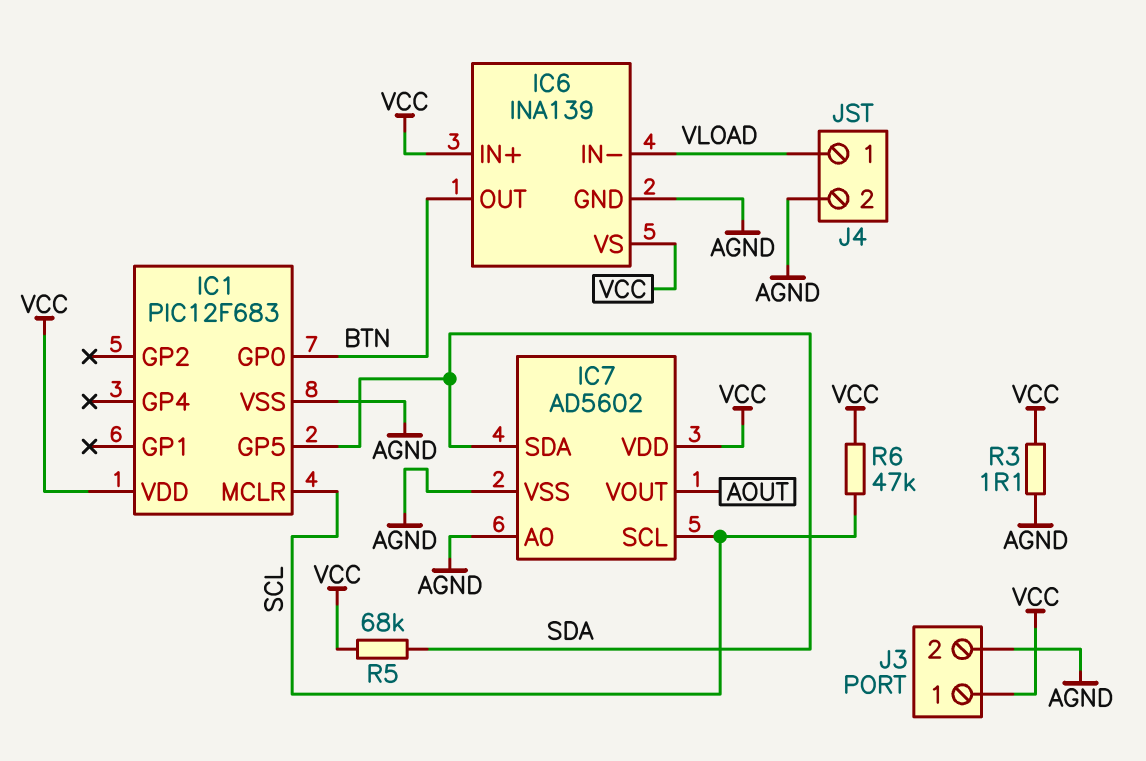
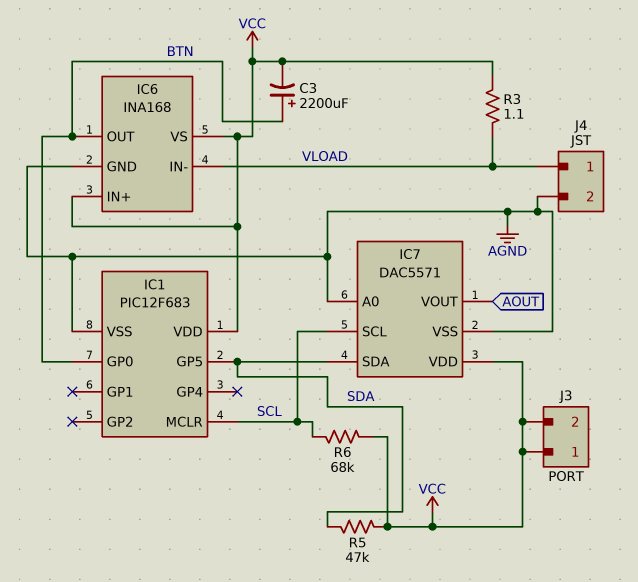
C3: none -> 2200uF (plus BTN, minus VCC)
IC6: INA139 -> INA168
IC7: AD5602 -> DAC5571
J3 pin 2: AGND -> VCC
R3: 1.1 (AGND, VCC) -> 1.1 (VCC, VLOAD)
R5: 68k (SDA, VCC) -> 47k (SDA, VCC)
R6: 47k (SCL, VCC) -> 68k (SCL, VCC)

